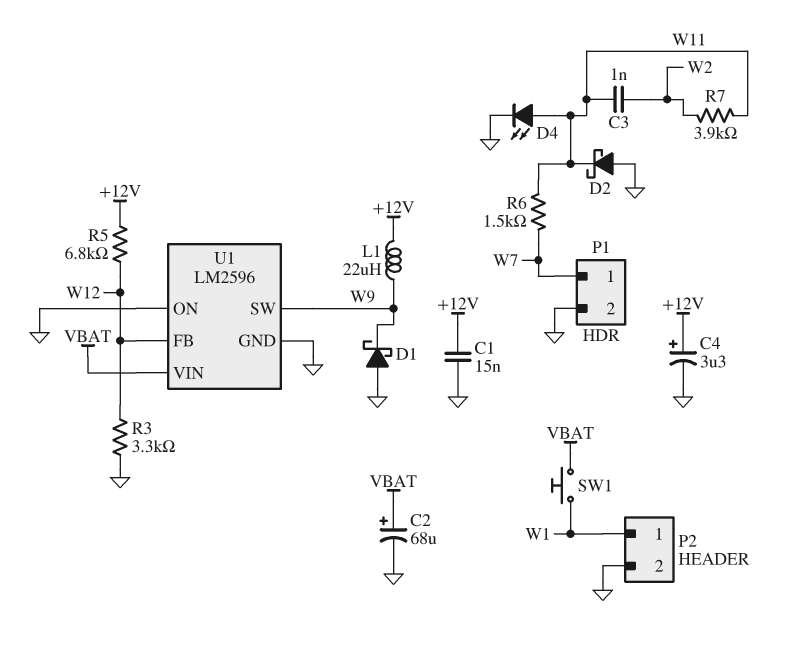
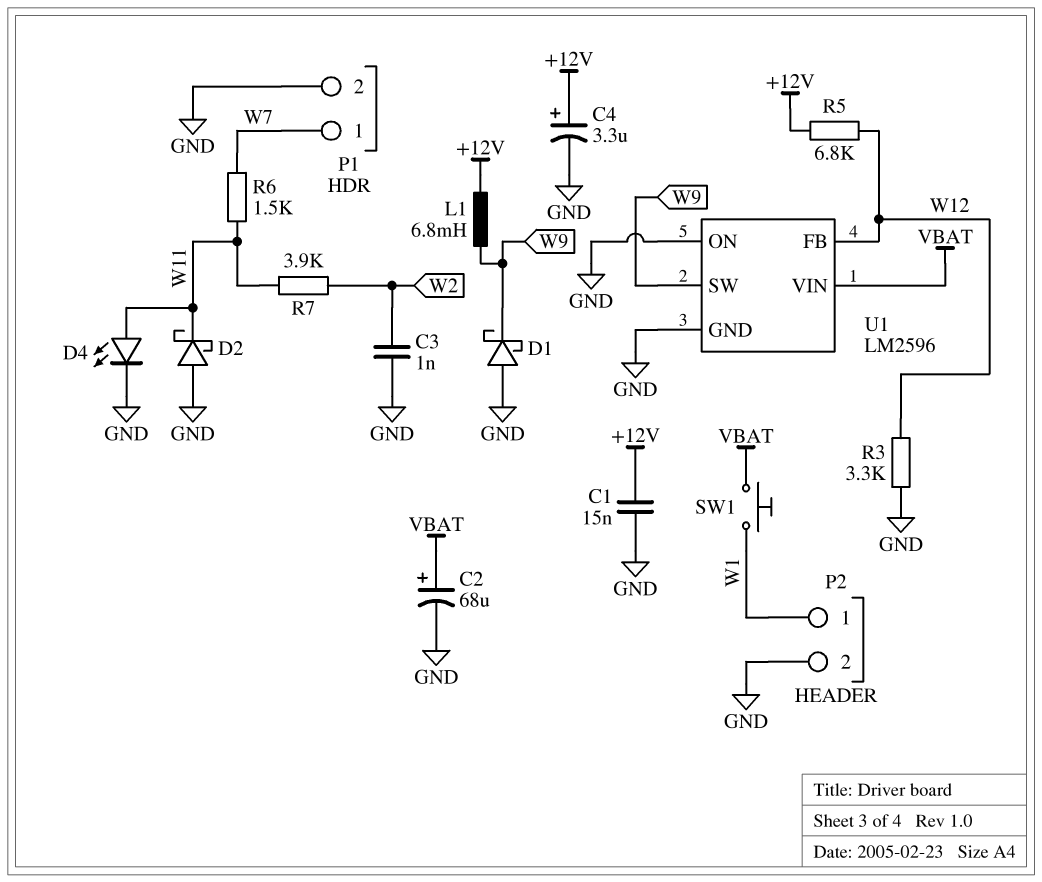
C3: 1nF (W2, W11) -> 1nF (GND, W2)
L1: 22uH (+12V, W9) -> 6.8mH (+12V, W9)

